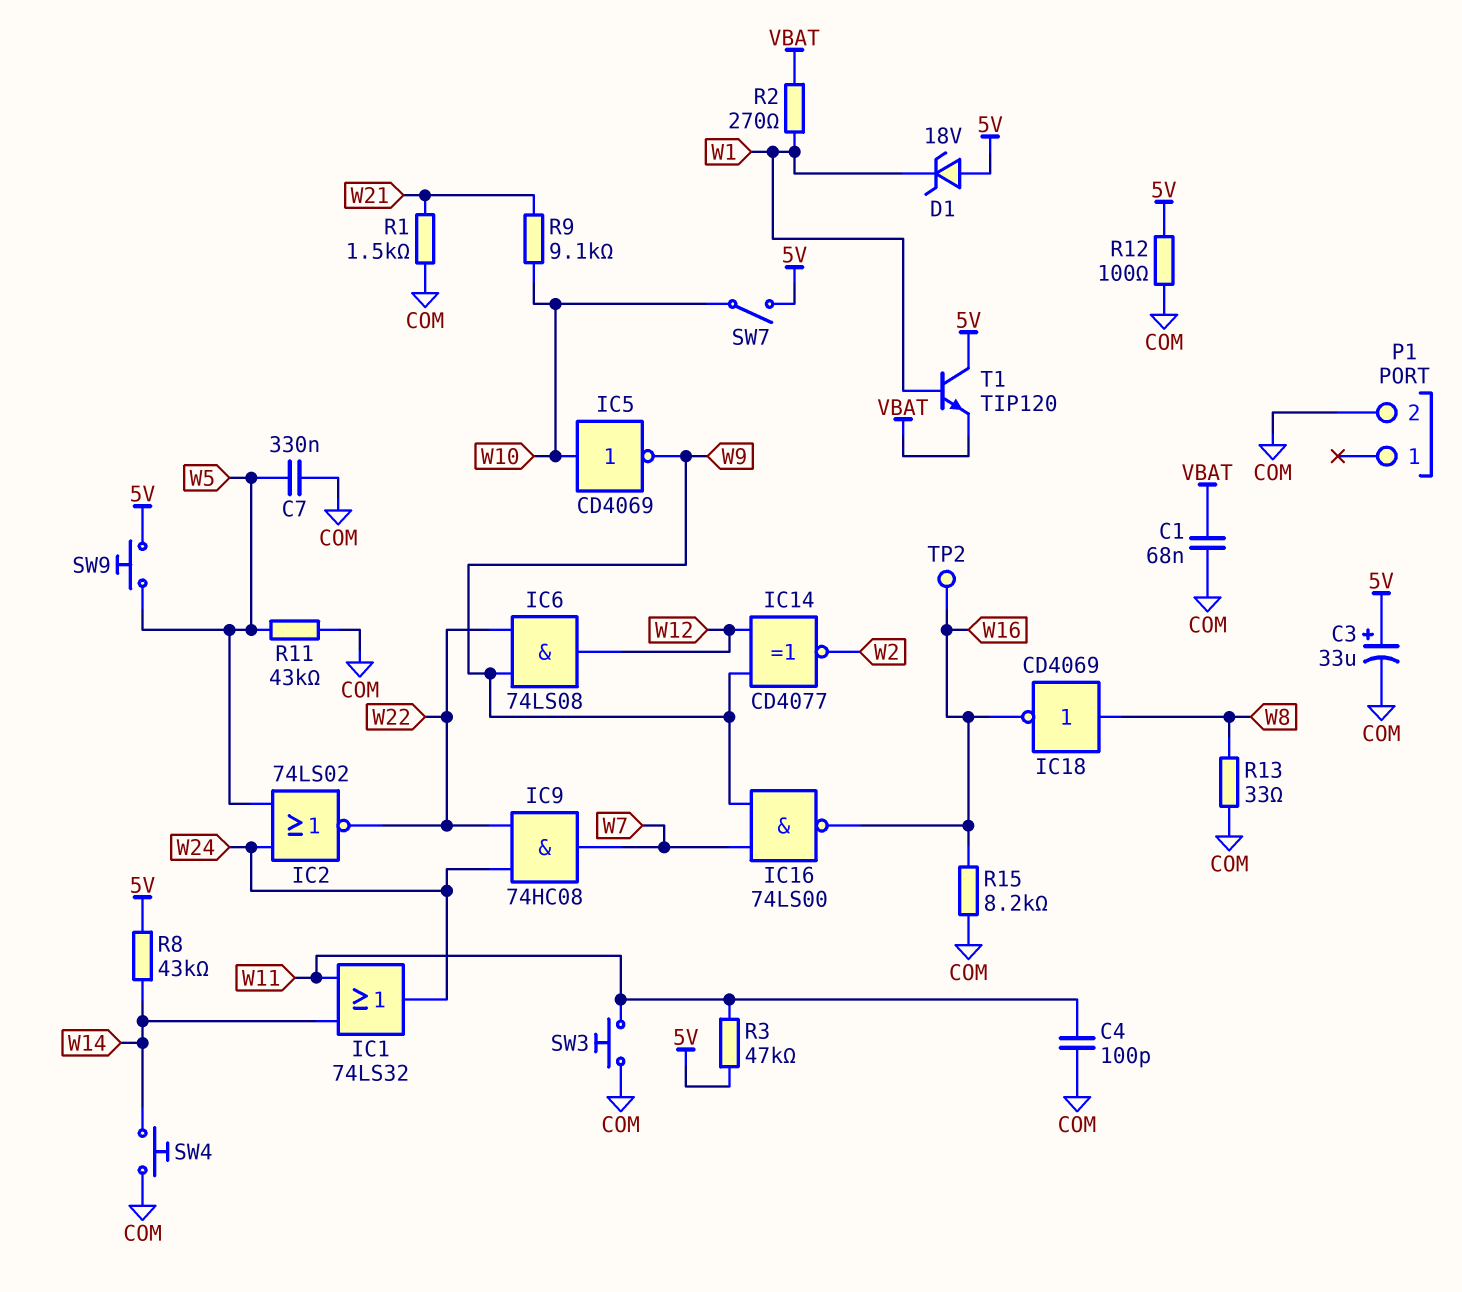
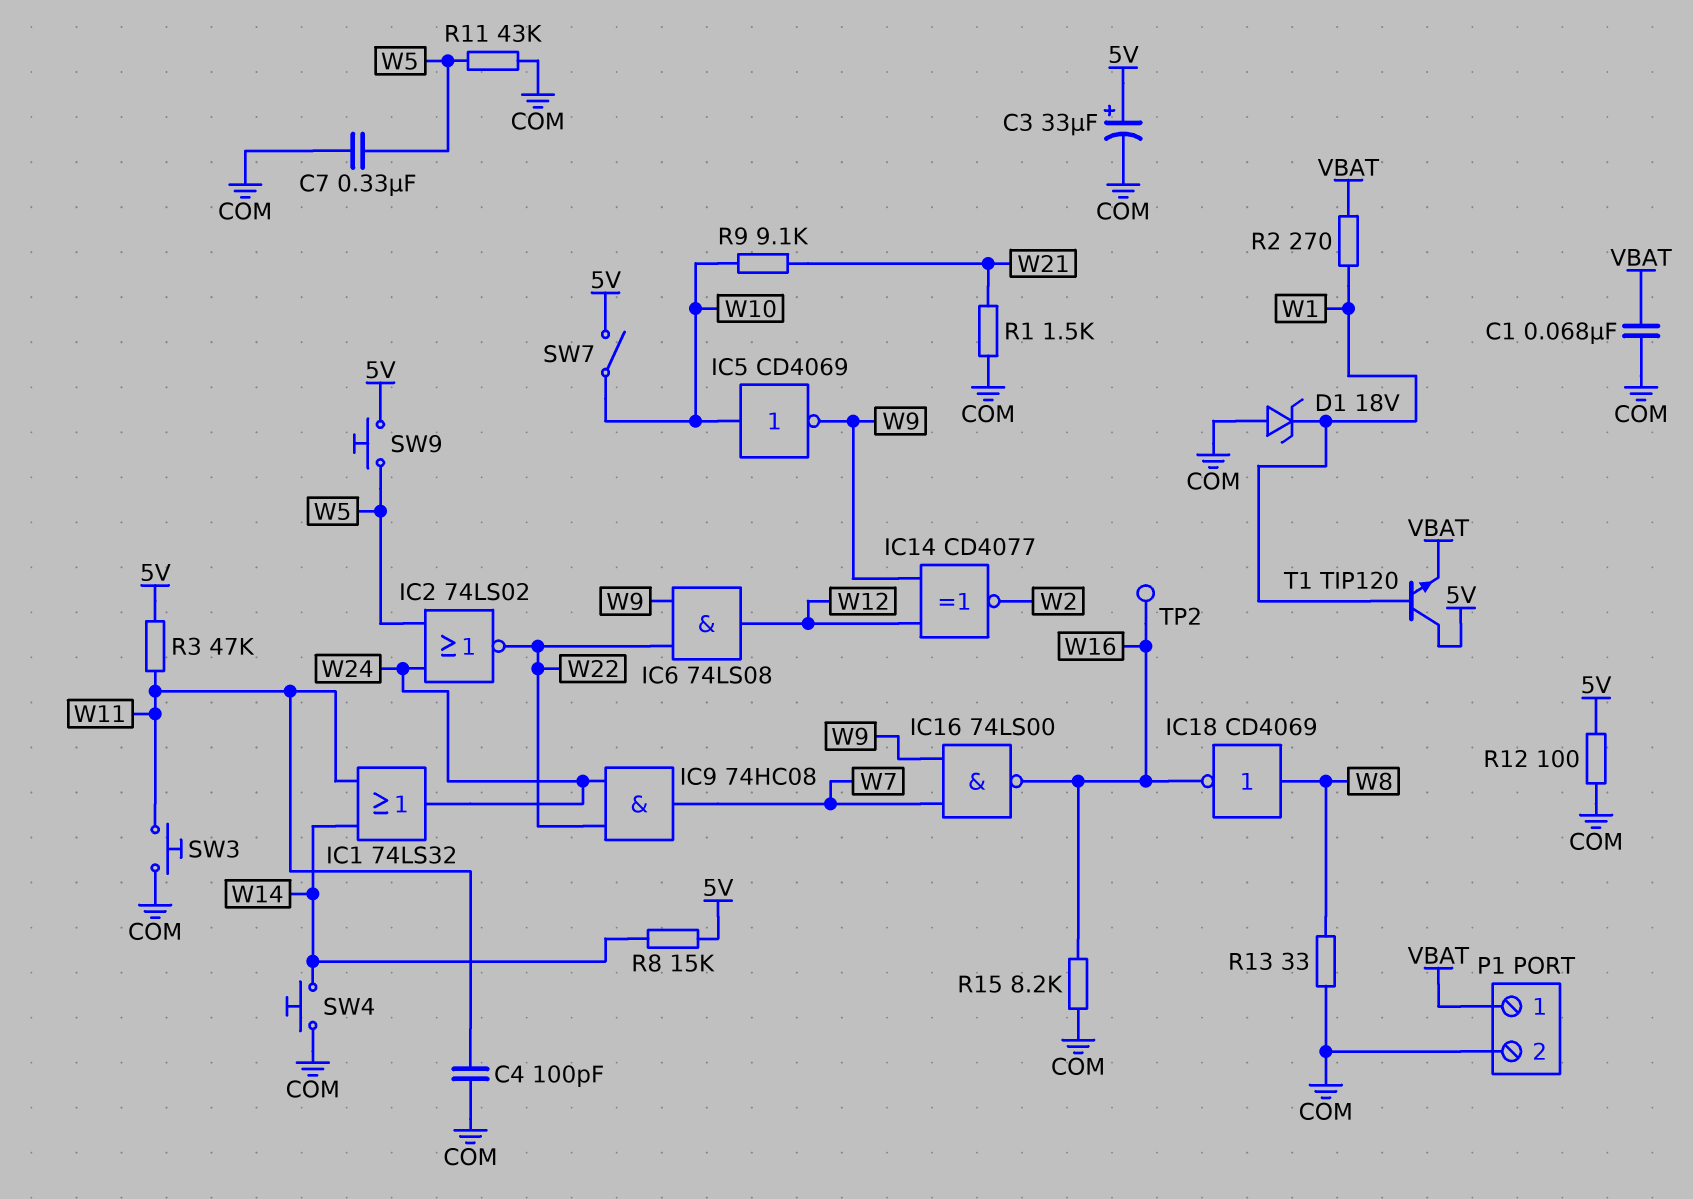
D1: zener 18V (A 5V, K W1) -> zener 18V (A COM, K W1)
P1 pin 1: none -> VBAT
R8: 43k (5V, W14) -> 15k (5V, W14)

